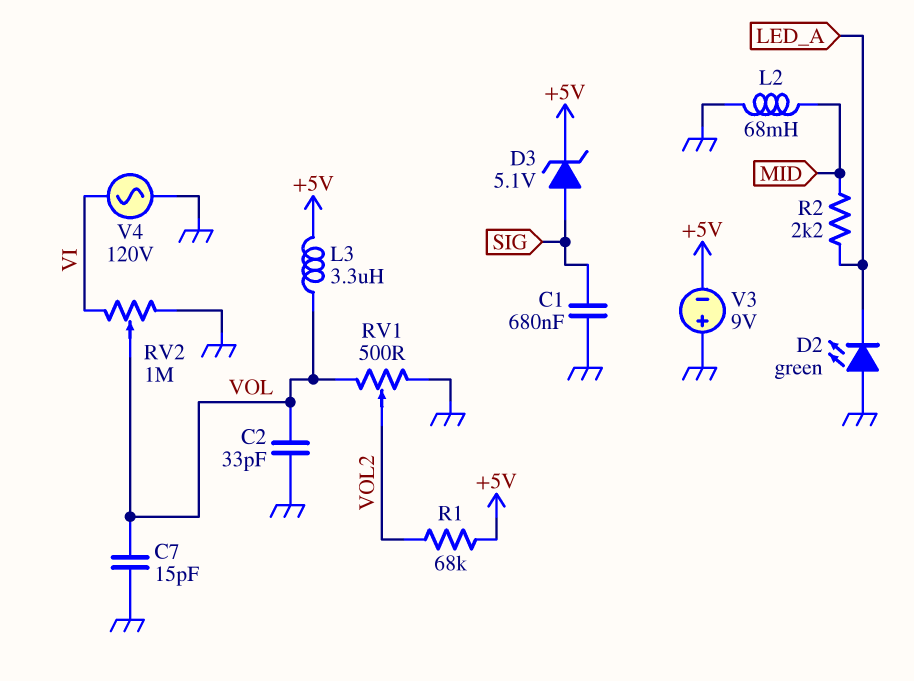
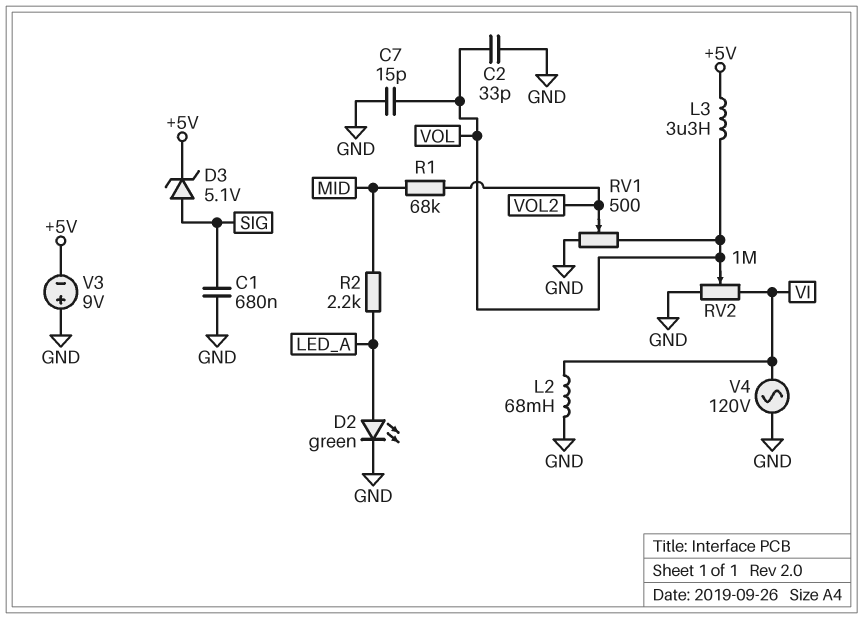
D2: LED green (A GND, K LED_A) -> LED green (A LED_A, K GND)
L2: 68mH (GND, MID) -> 68mH (GND, VI)
R1: 68k (+5V, VOL2) -> 68k (MID, VOL2)

